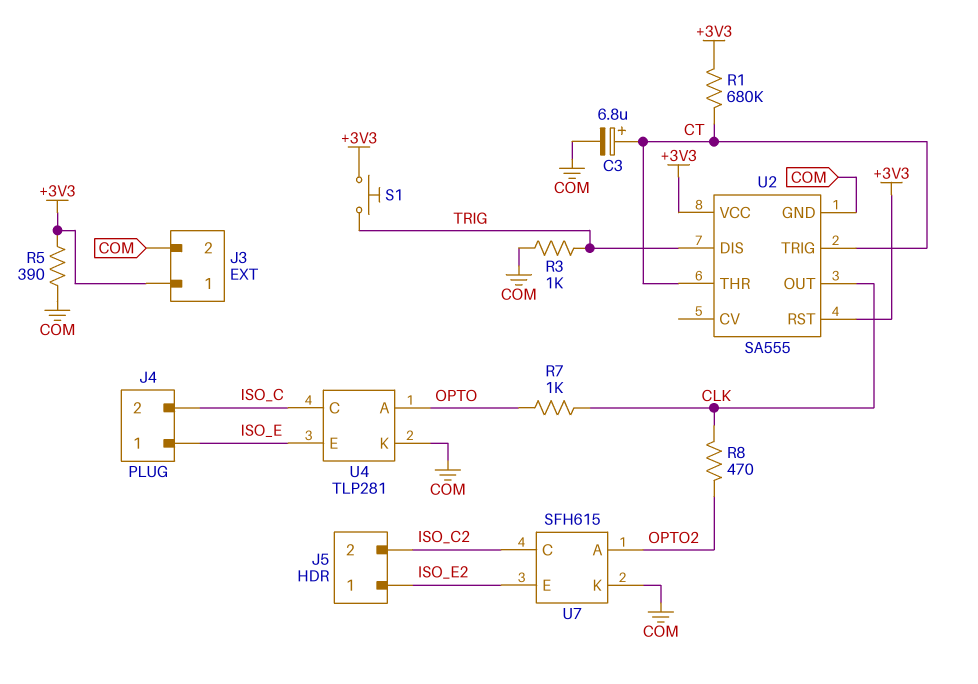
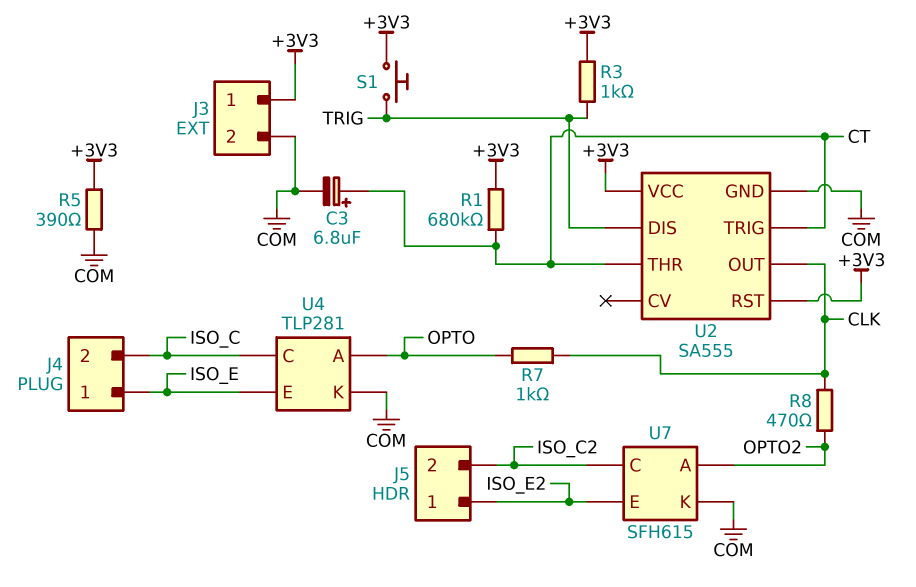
R3: 1k (COM, TRIG) -> 1k (+3V3, TRIG)

